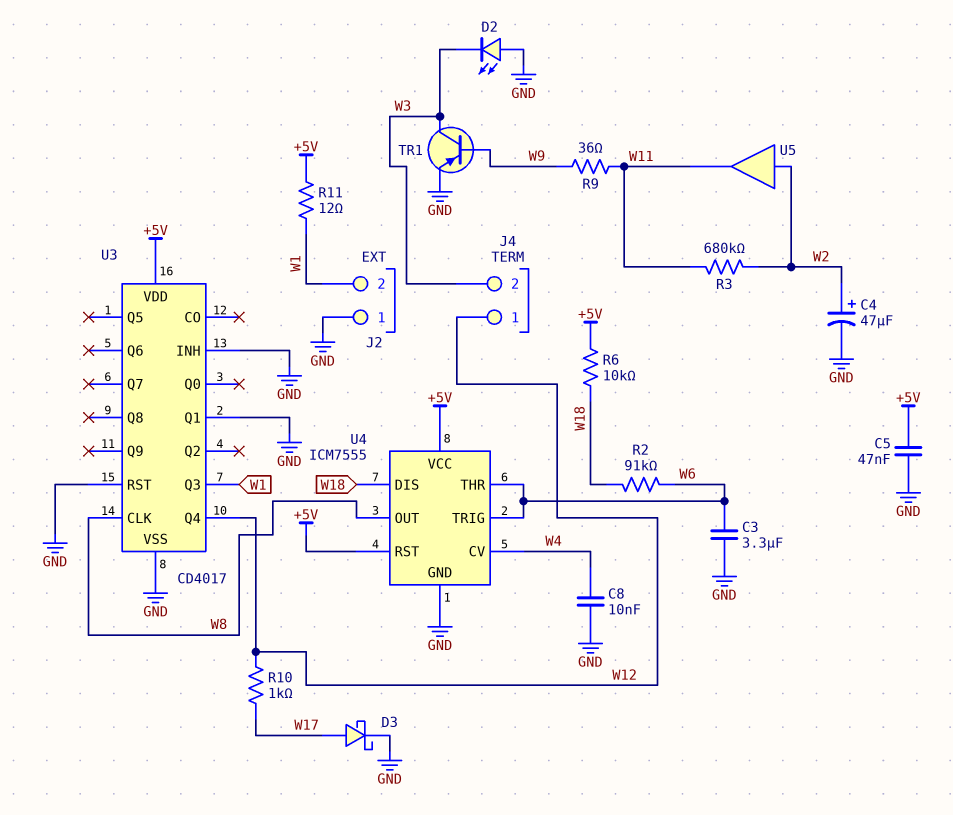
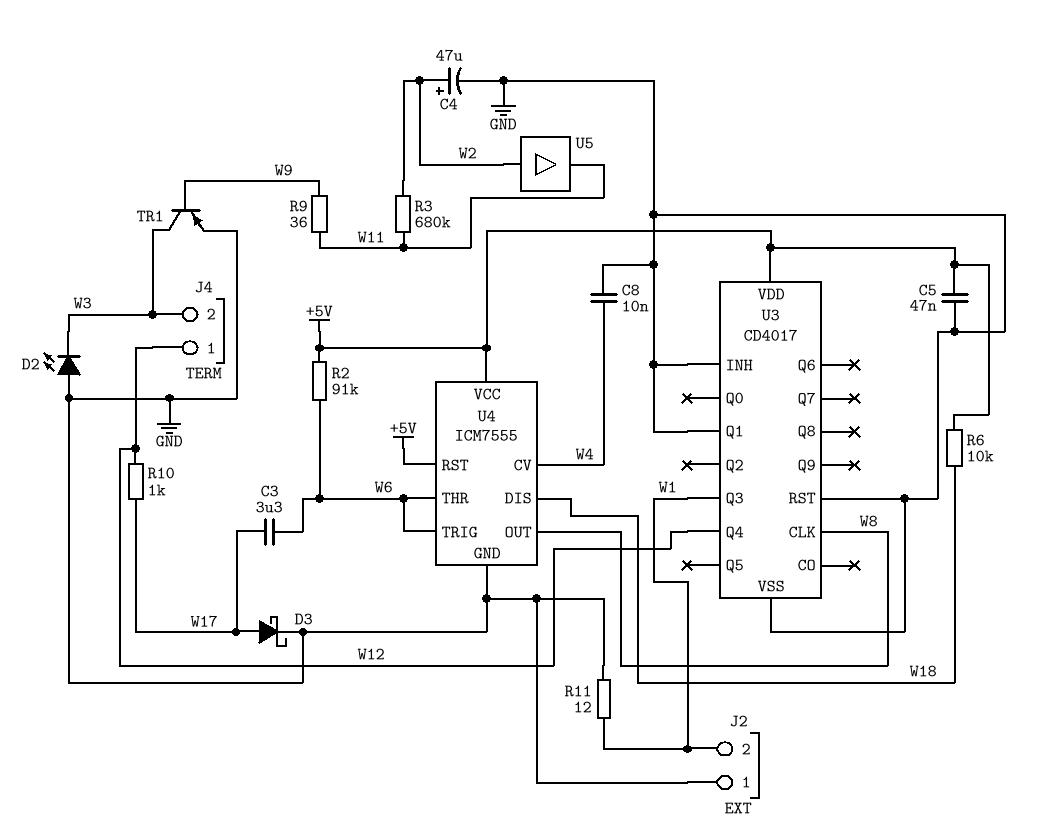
C3: 3.3uF (GND, W6) -> 3.3uF (W6, W17)
R2: 91k (W6, W18) -> 91k (+5V, W6)
R11: 12 (+5V, W1) -> 12 (GND, W1)

